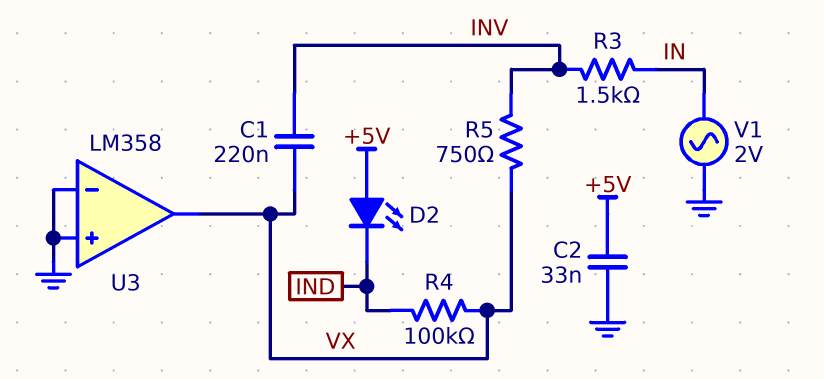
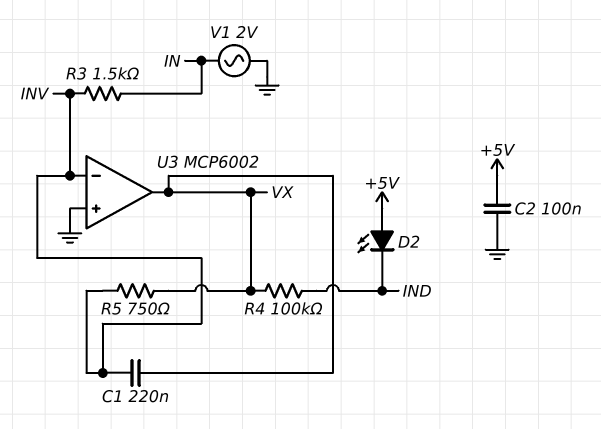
C2: 33nF (+5V, GND) -> 100nF (+5V, GND)
U3: LM358 -> MCP6002
U3 pin in-: GND -> INV

